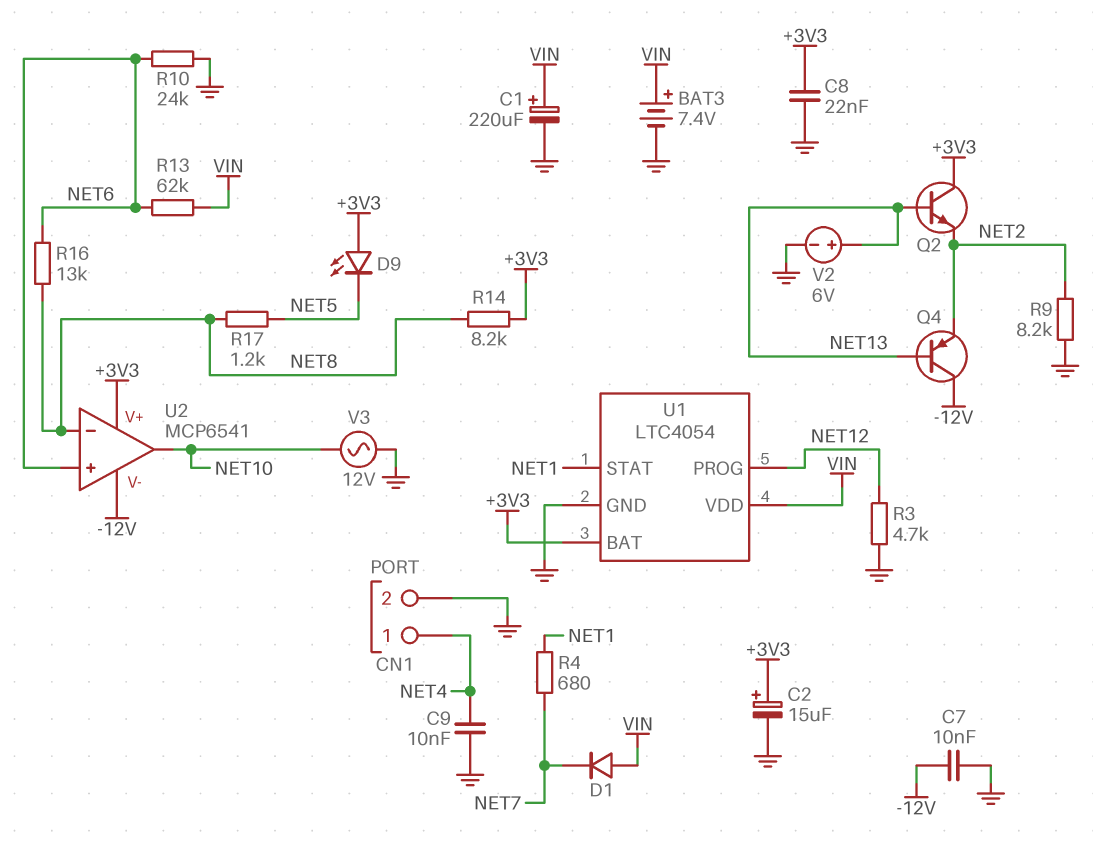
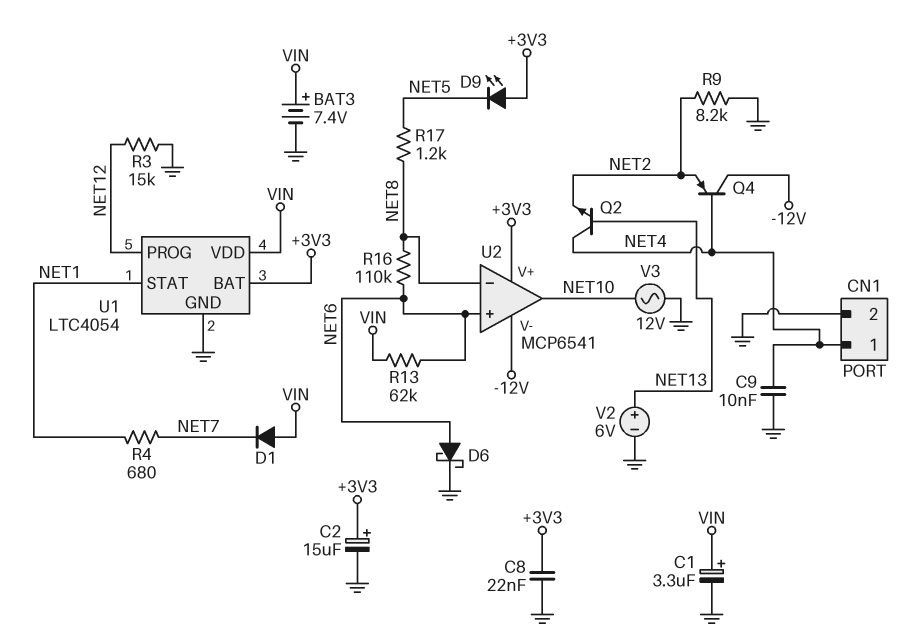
C1: 220uF (plus VIN, minus GND) -> 3.3uF (plus VIN, minus GND)
C7: 10nF (-12V, GND) -> none
D6: none -> schottky (A NET6, K GND)
Q2: NPN (B NET13, C +3V3, E NET2) -> NPN (B NET13, C NET4, E NET2)
Q4: PNP (B NET13, C -12V, E NET2) -> PNP (B NET4, C -12V, E NET2)
R3: 4.7k (GND, NET12) -> 15k (GND, NET12)
R10: 24k (GND, NET6) -> none
R14: 8.2k (+3V3, NET8) -> none
R16: 13k (NET6, NET8) -> 110k (NET6, NET8)

